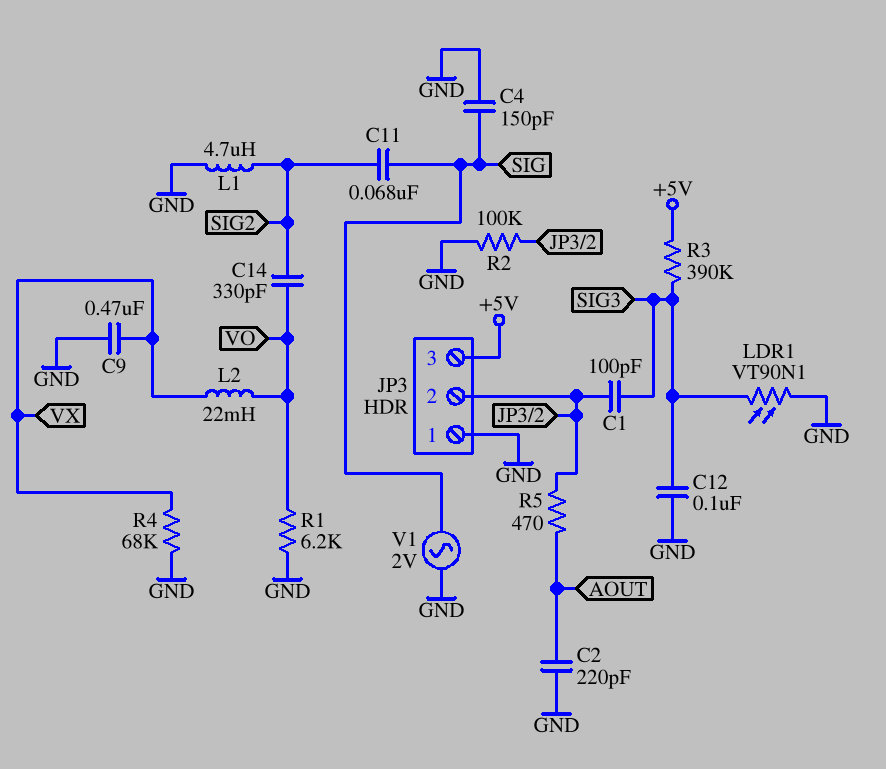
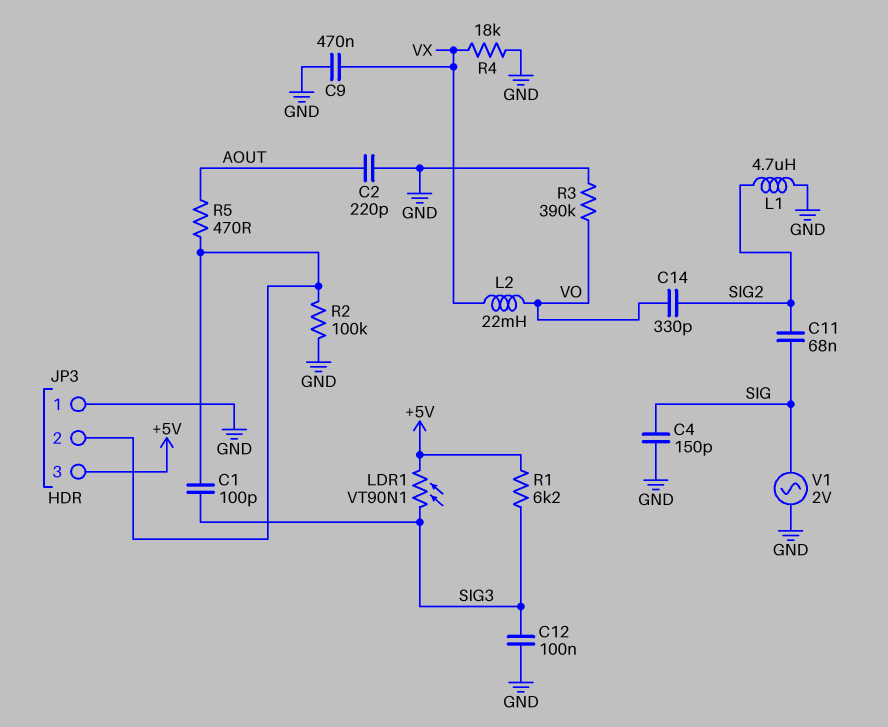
LDR1: VT90N1 (GND, SIG3) -> VT90N1 (+5V, SIG3)
R1: 6.2k (GND, VO) -> 6.2k (+5V, SIG3)
R3: 390k (+5V, SIG3) -> 390k (GND, VO)
R4: 68k (GND, VX) -> 18k (GND, VX)

